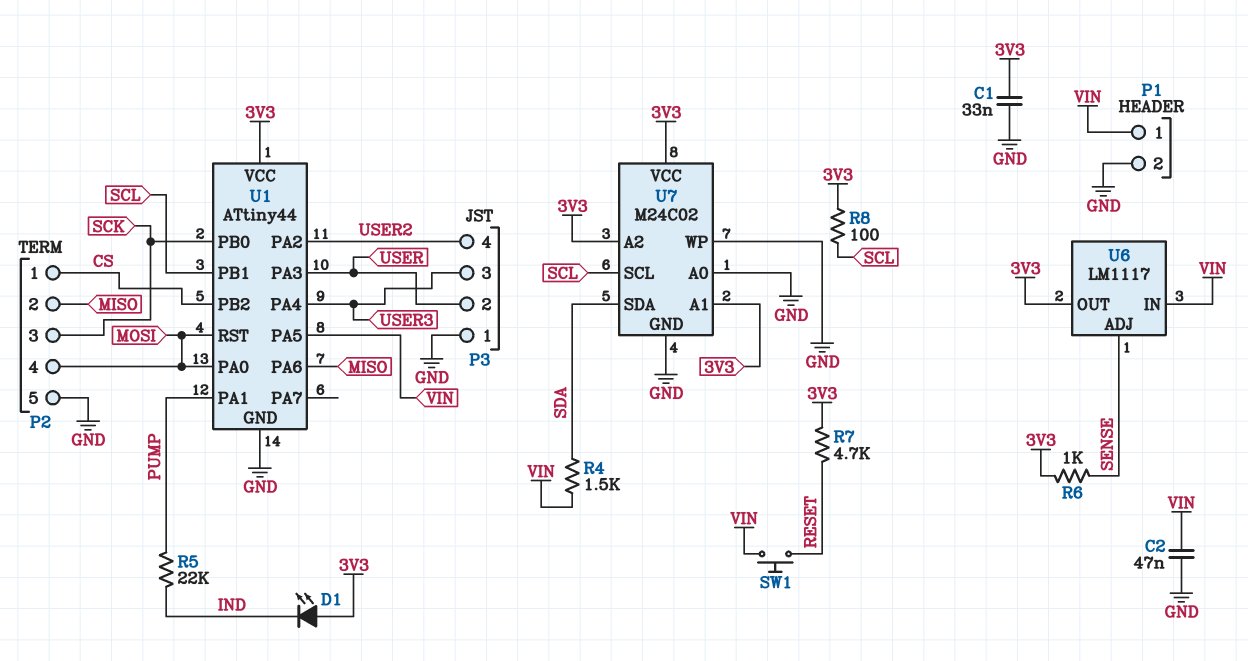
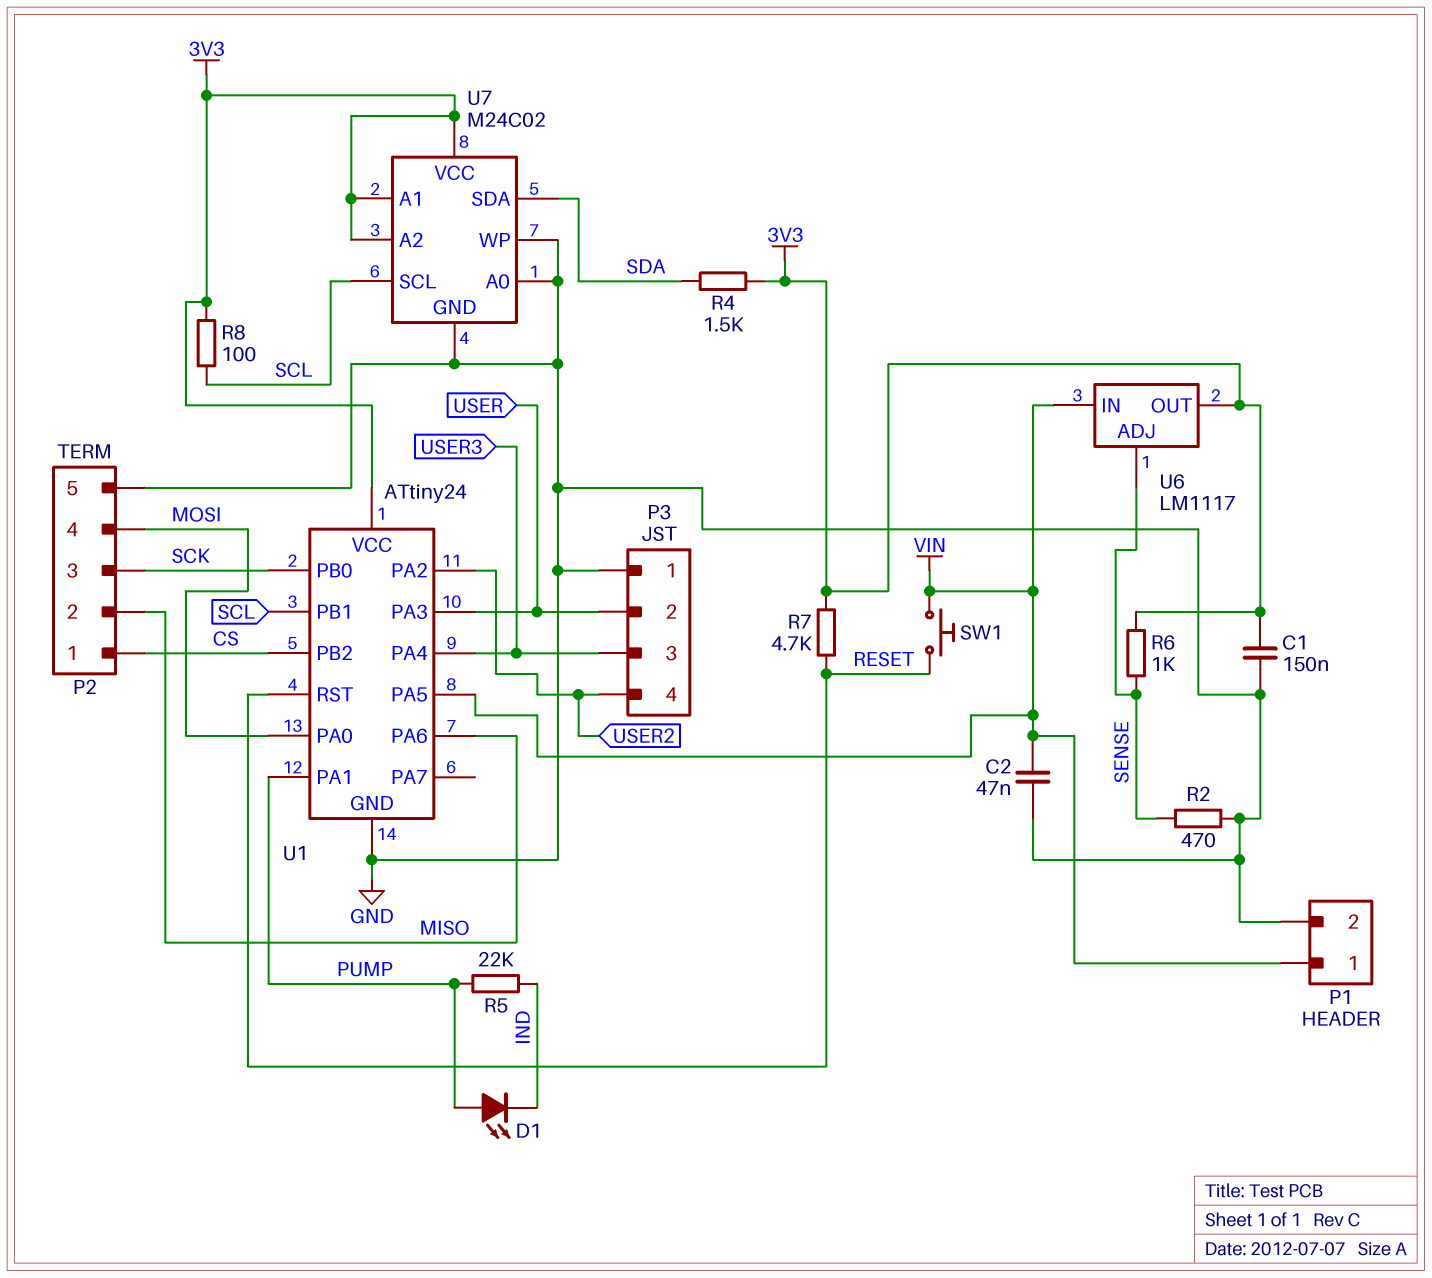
C1: 33nF (3V3, GND) -> 150nF (3V3, GND)
D1: LED (A 3V3, K IND) -> LED (A PUMP, K IND)
R2: none -> 470 (GND, SENSE)
R4: 1.5k (SDA, VIN) -> 1.5k (3V3, SDA)
U1: ATtiny44 -> ATtiny24
U1 pin RST: MOSI -> RESET

